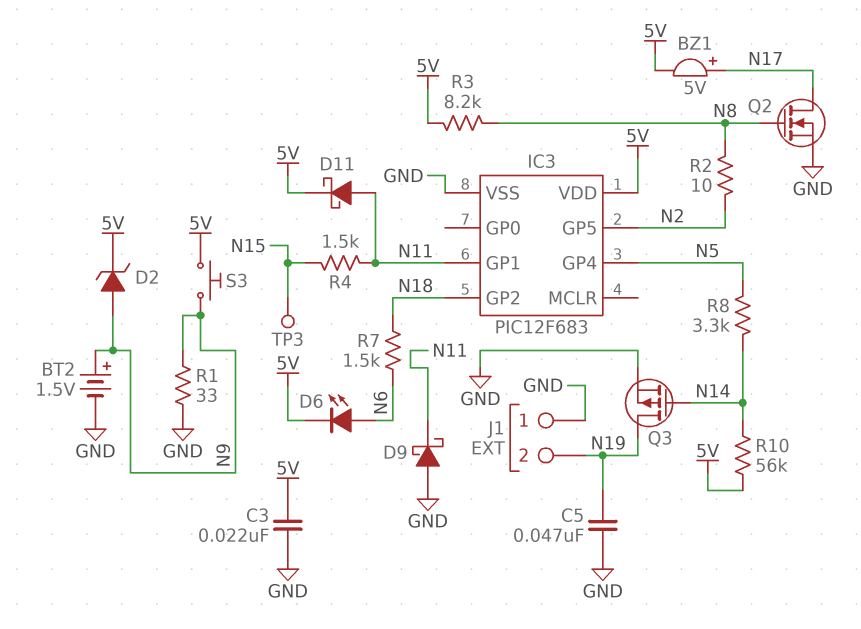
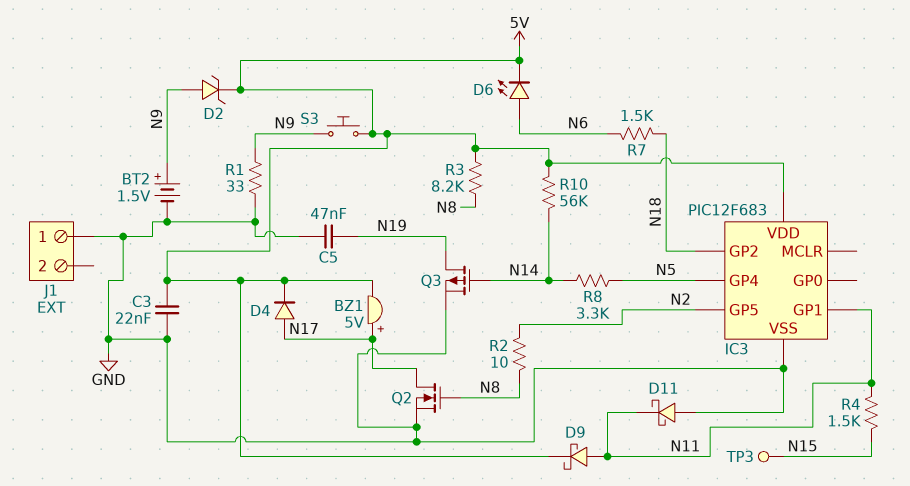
D4: none -> diode (A N17, K 5V)
D9: schottky (A GND, K N11) -> schottky (A N11, K 5V)
D11: schottky (A N11, K 5V) -> schottky (A GND, K N11)
J1 pin 2: N19 -> none

